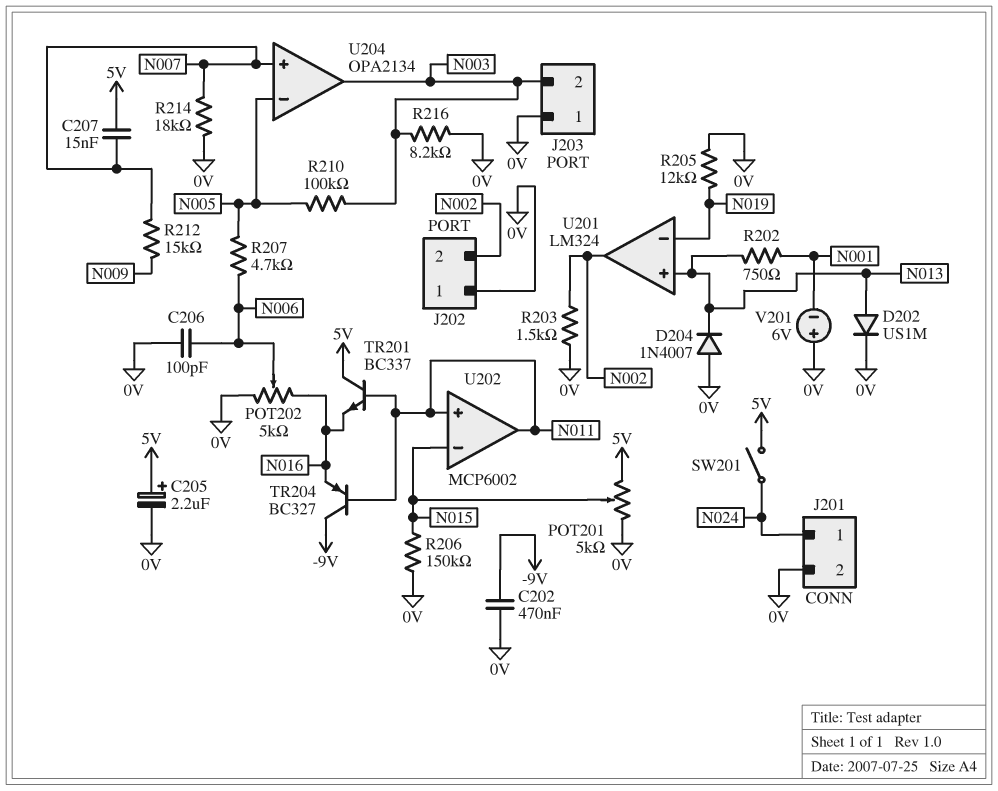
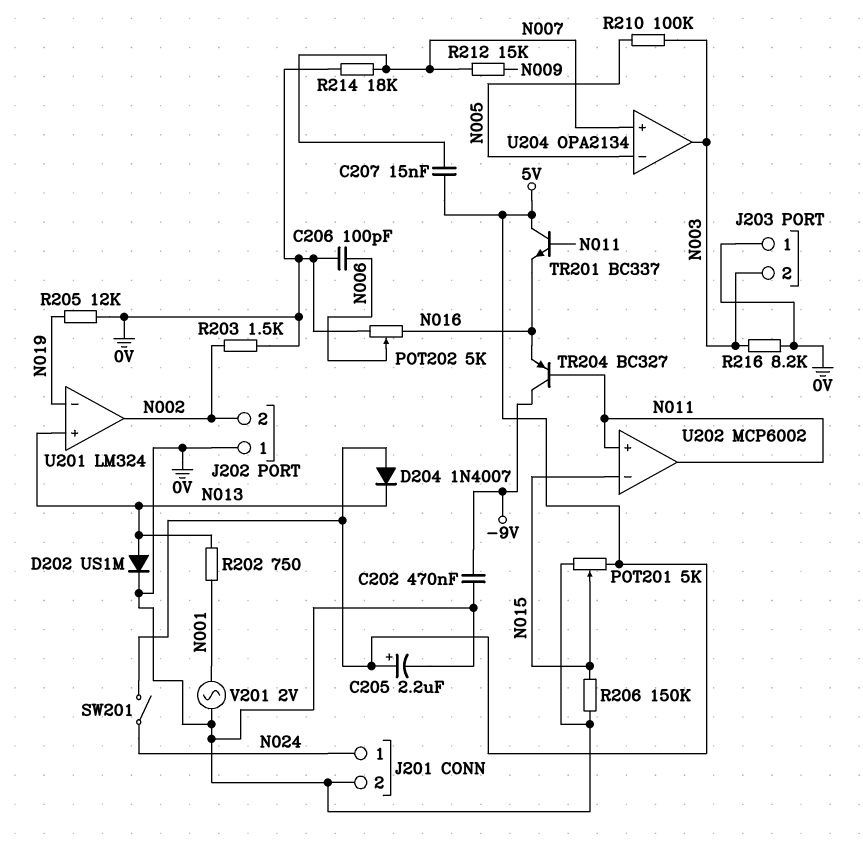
D204: diode 1N4007 (A 0V, K N013) -> diode 1N4007 (A 5V, K N013)
R207: 4.7k (N005, N006) -> none
V201: 6V (plus 0V, minus N001) -> AC 2V (0V, N001)

